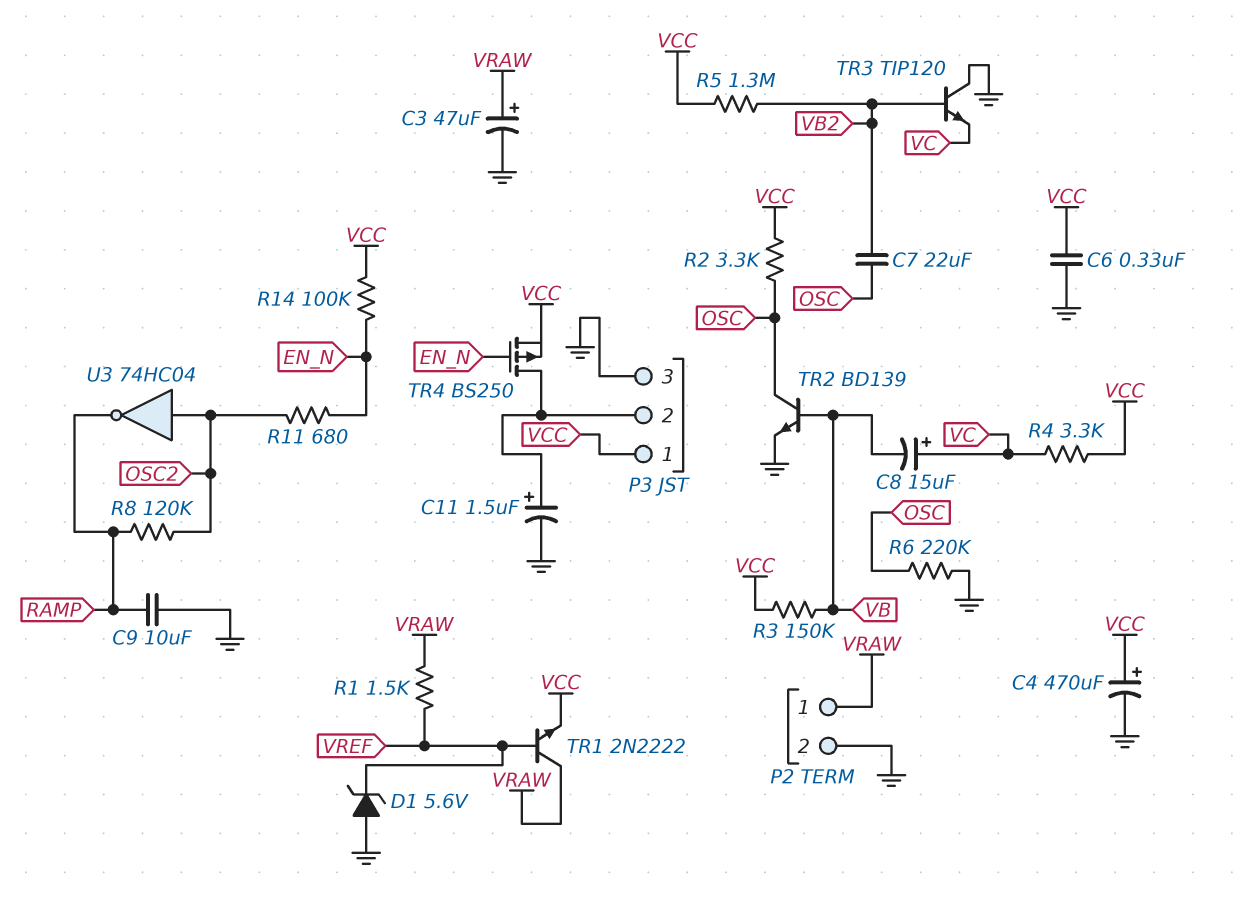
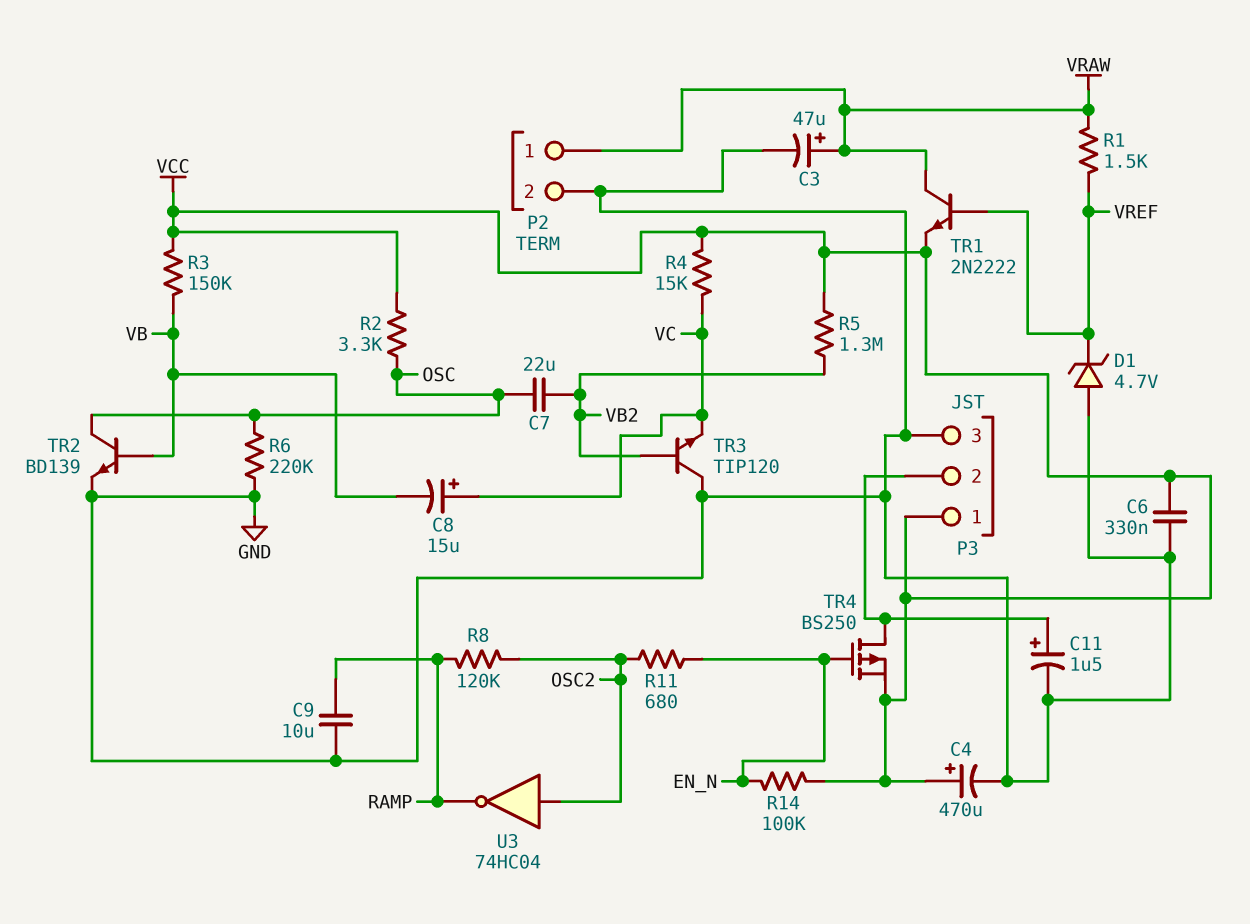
D1: zener 5.6V (A GND, K VREF) -> zener 4.7V (A GND, K VREF)
R4: 3.3k (VC, VCC) -> 15k (VC, VCC)

